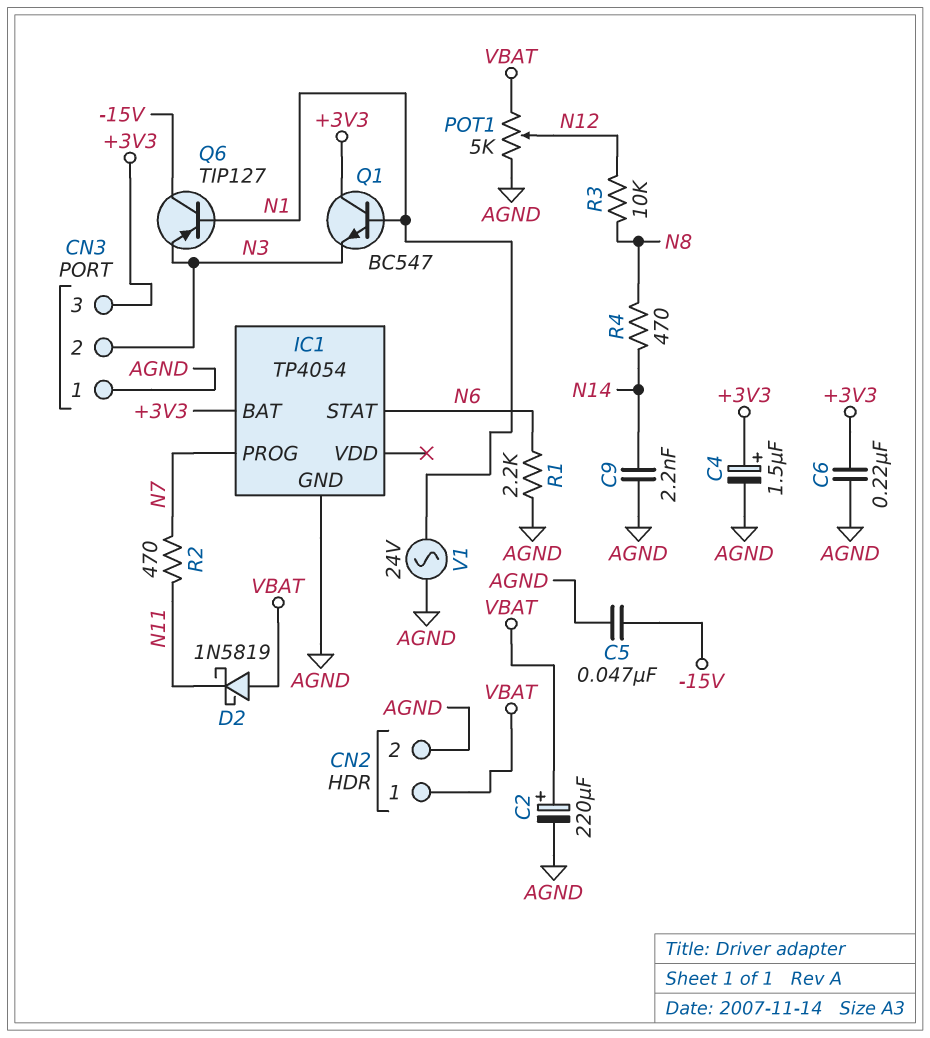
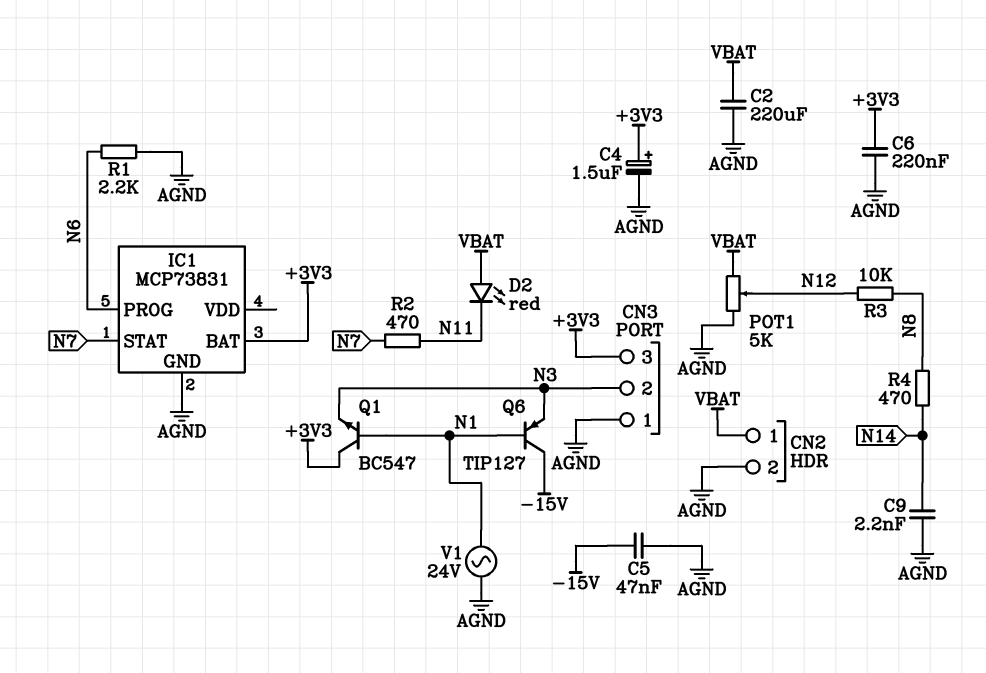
C2: 220uF (plus VBAT, minus AGND) -> 220uF (AGND, VBAT)
D2: schottky 1N5819 (A VBAT, K N11) -> LED red (A VBAT, K N11)
IC1: TP4054 -> MCP73831
IC1 pin PROG: N7 -> N6
IC1 pin STAT: N6 -> N7

